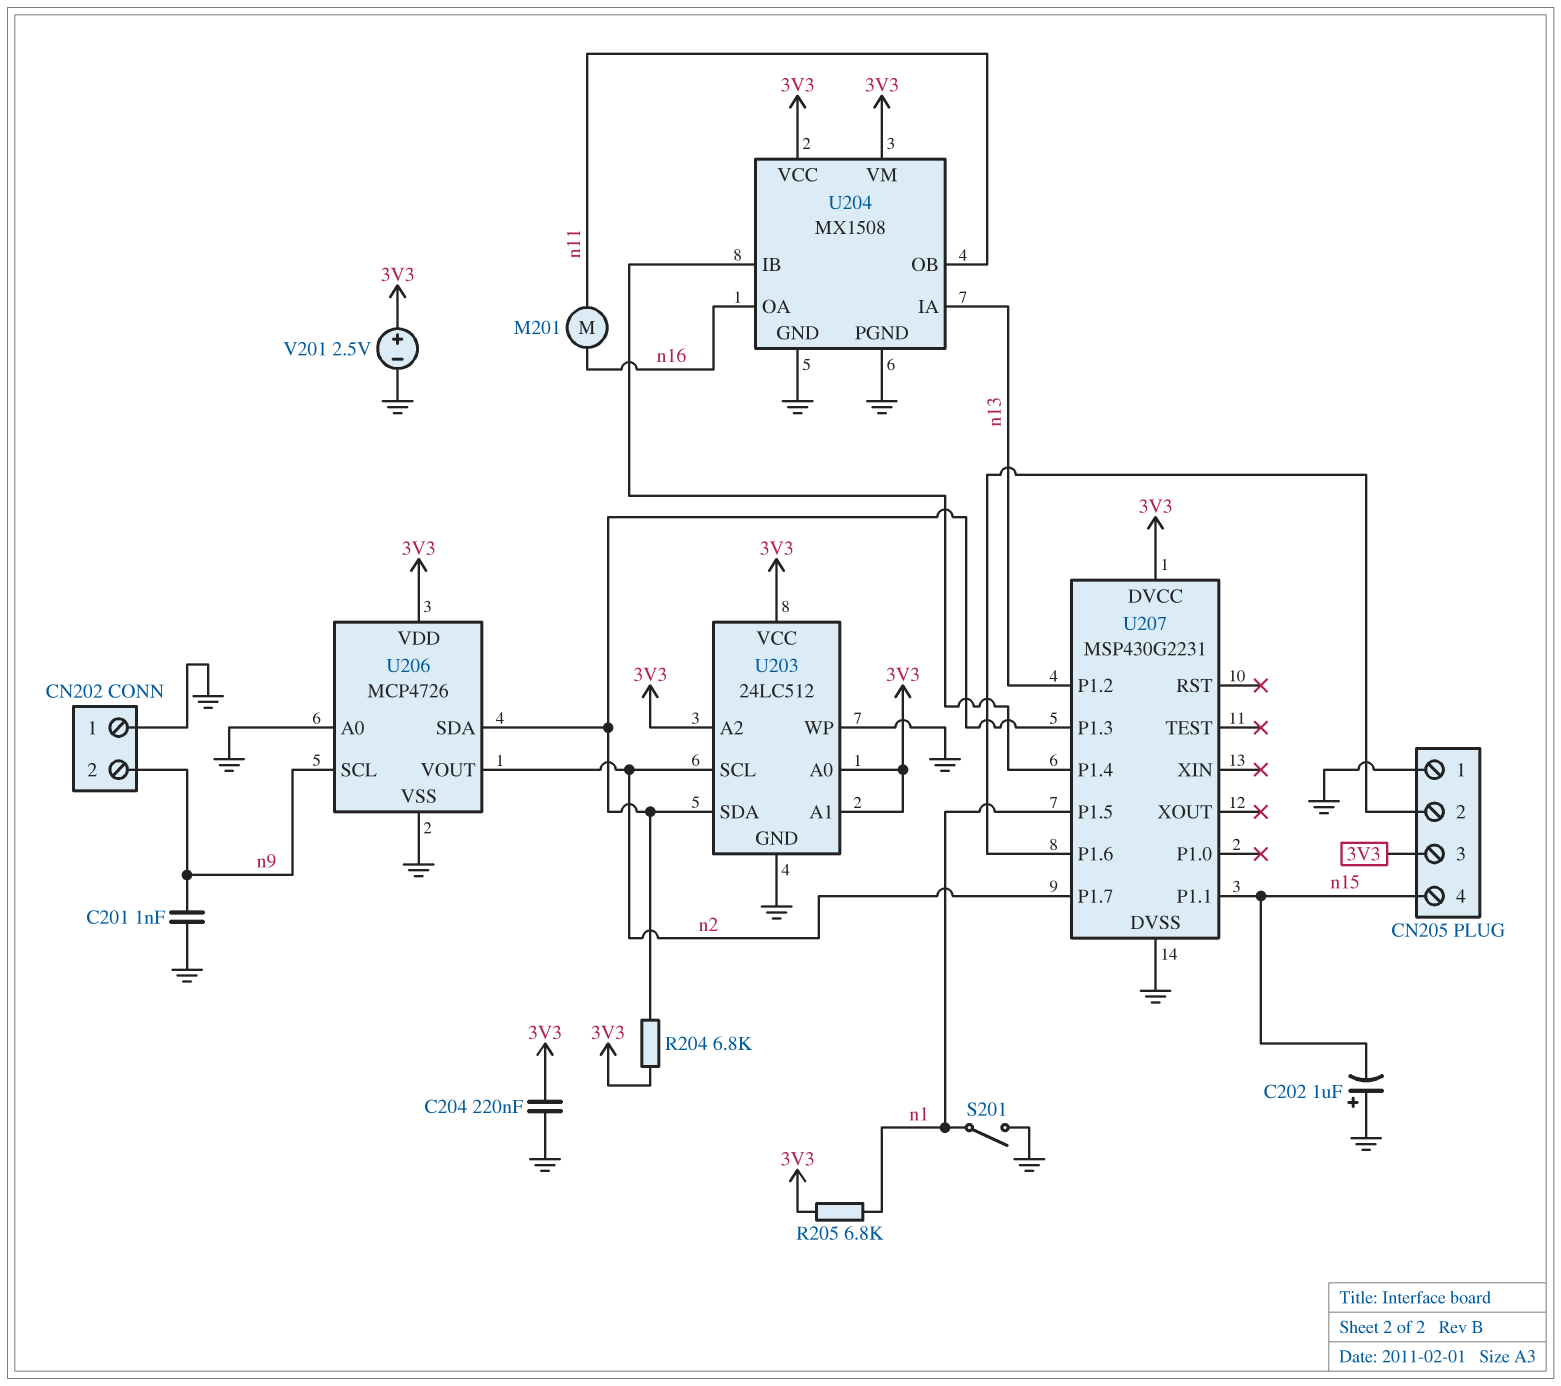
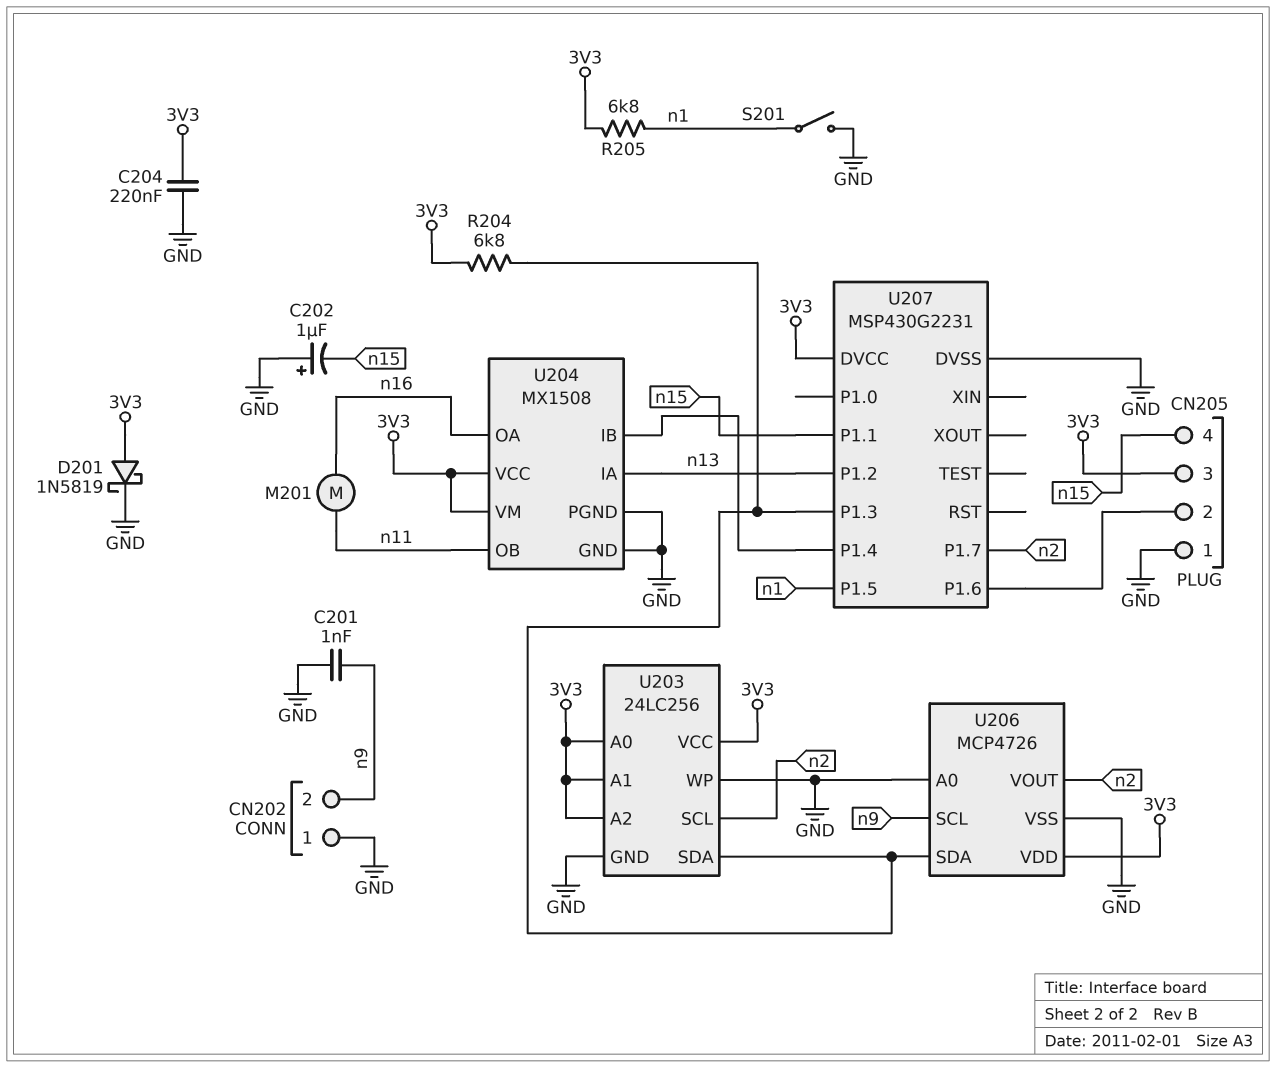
D201: none -> schottky 1N5819 (A 3V3, K GND)
U203: 24LC512 -> 24LC256
V201: 2.5V (plus 3V3, minus GND) -> none

